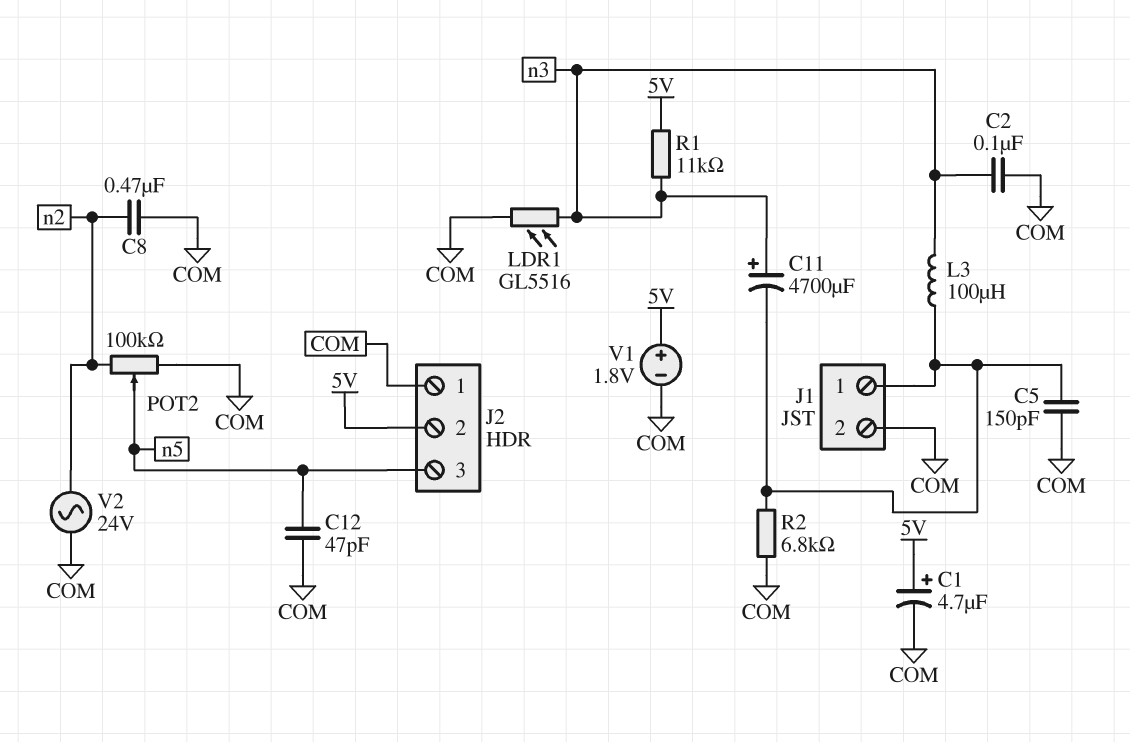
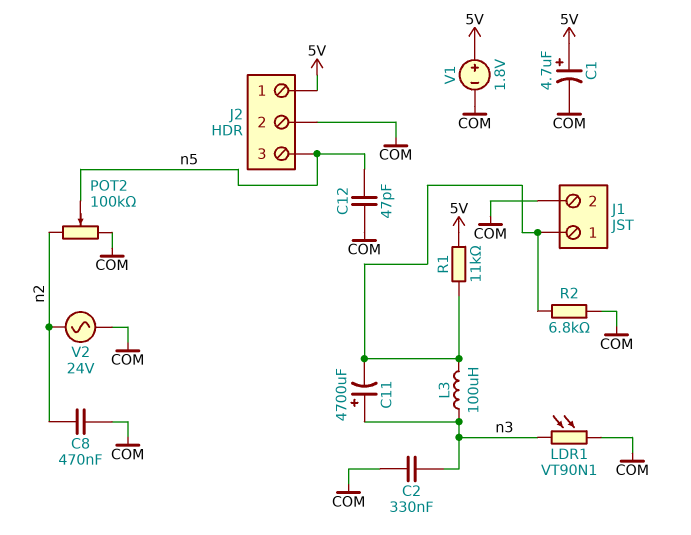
C2: 100nF (COM, n3) -> 330nF (COM, n3)
C5: 150pF (COM, J1/1) -> none
J2 pin 1: COM -> 5V
J2 pin 2: 5V -> COM
LDR1: GL5516 (COM, n3) -> VT90N1 (COM, n3)
R1: 11k (5V, n3) -> 11k (5V, J1/1)

